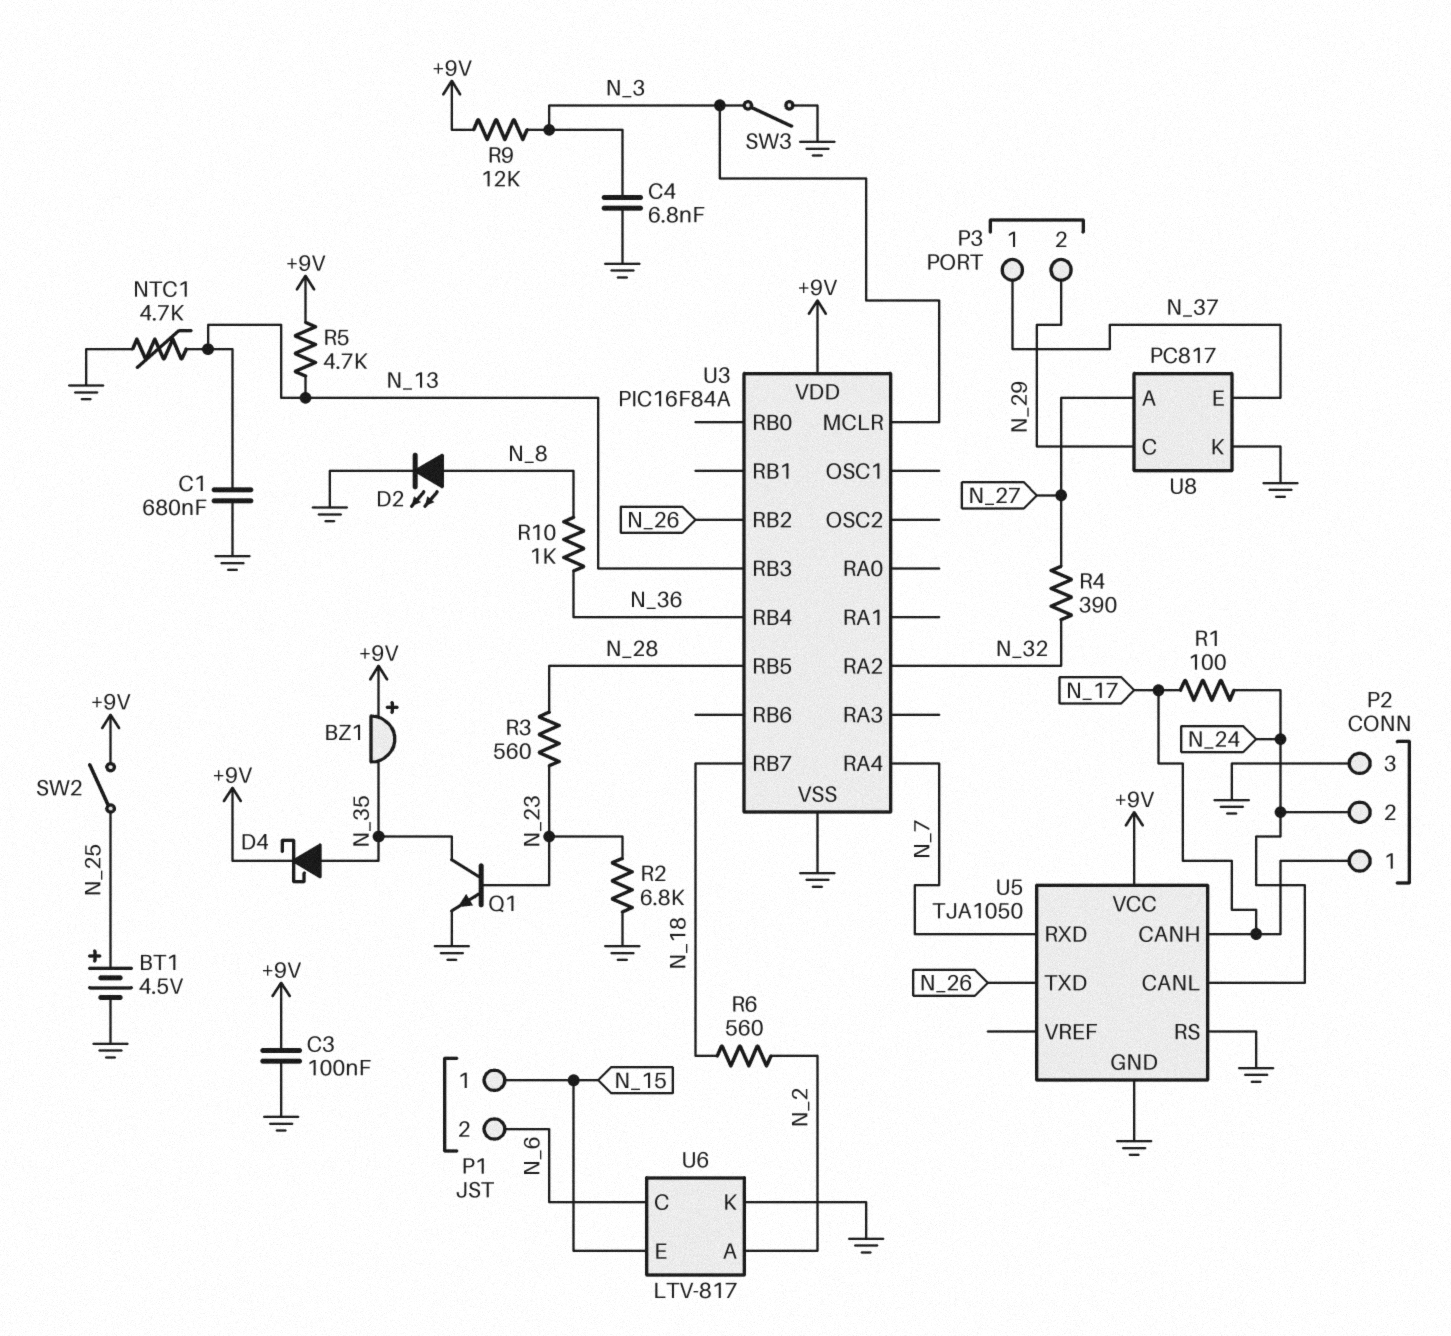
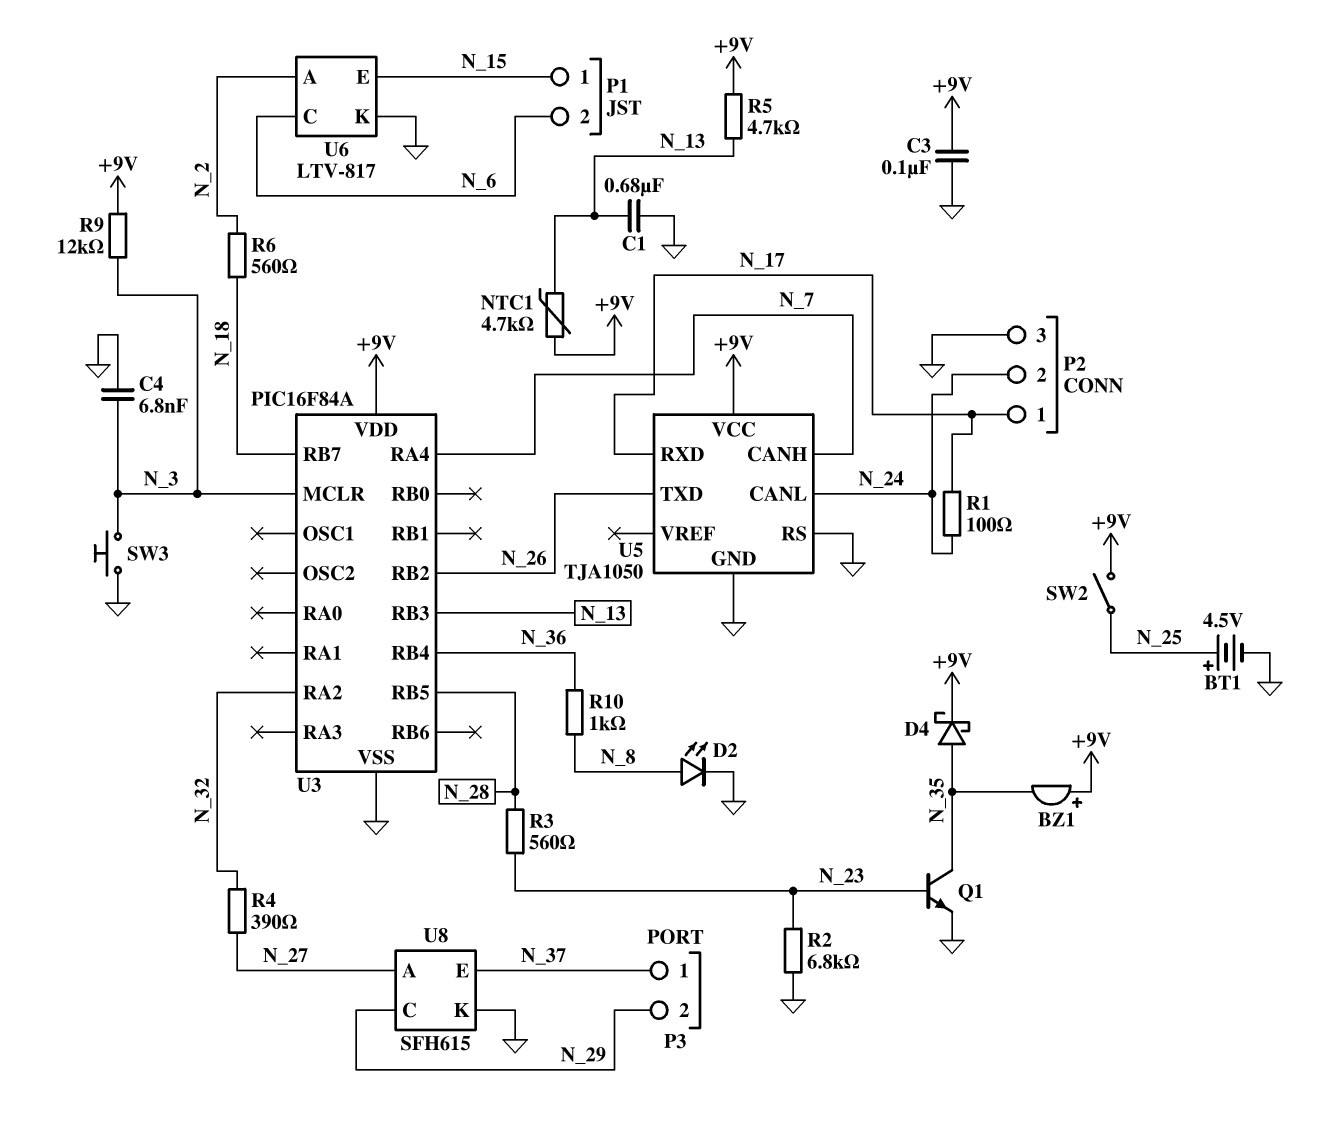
NTC1: 4.7k (GND, N_13) -> 4.7k (+9V, N_13)
SW3: switch (GND, N_3) -> button (GND, N_3)
U5 pin CANH: N_17 -> N_7
U5 pin RXD: N_7 -> N_17
U8: PC817 -> SFH615

